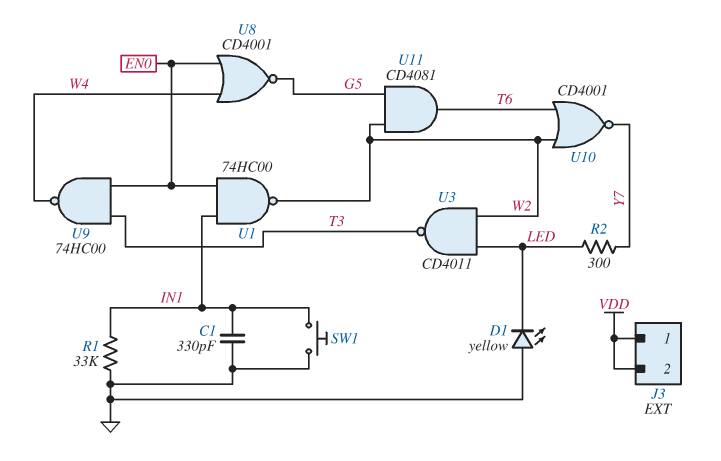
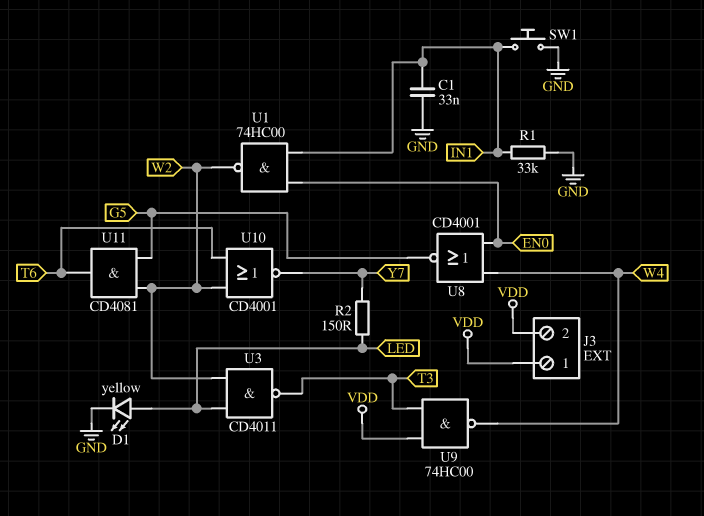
C1: 330pF (GND, IN1) -> 33nF (GND, IN1)
D1: LED yellow (A GND, K LED) -> LED yellow (A LED, K GND)
R2: 300 (LED, Y7) -> 150 (LED, Y7)
U9: NAND 74HC00 (in EN0, in T3, out W4) -> NAND 74HC00 (in T3, in VDD, out W4)

